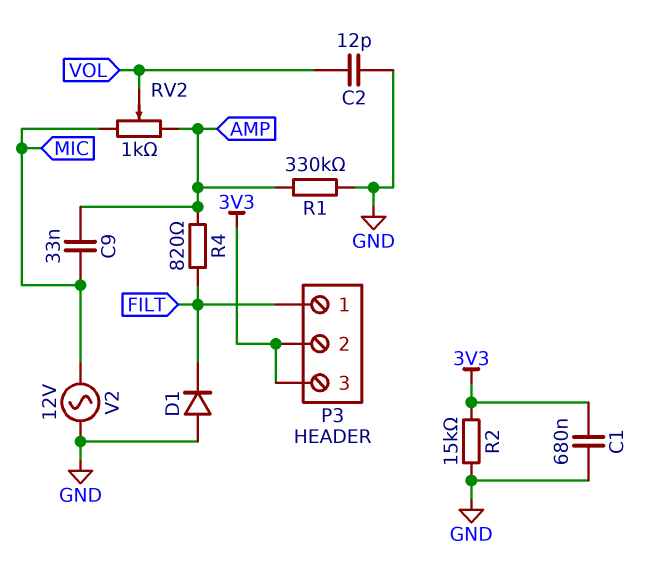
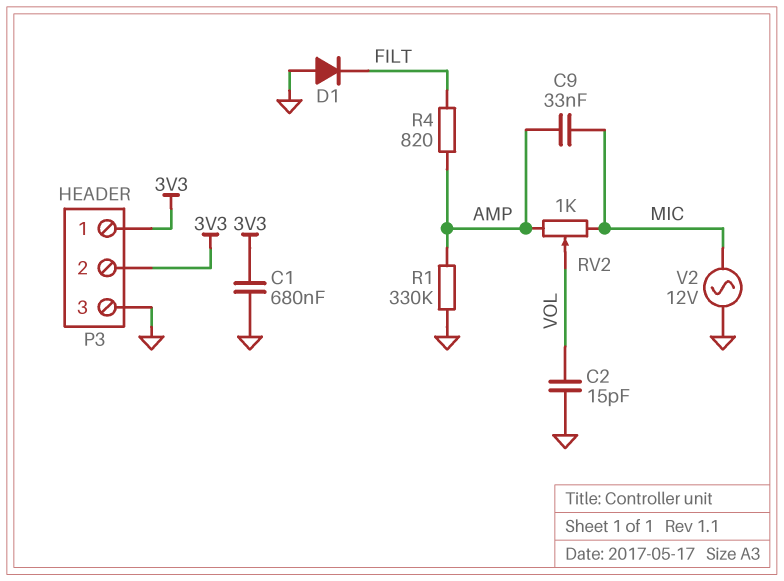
C2: 12pF (GND, VOL) -> 15pF (GND, VOL)
P3 pin 1: FILT -> 3V3
P3 pin 3: 3V3 -> GND
R2: 15k (3V3, GND) -> none

